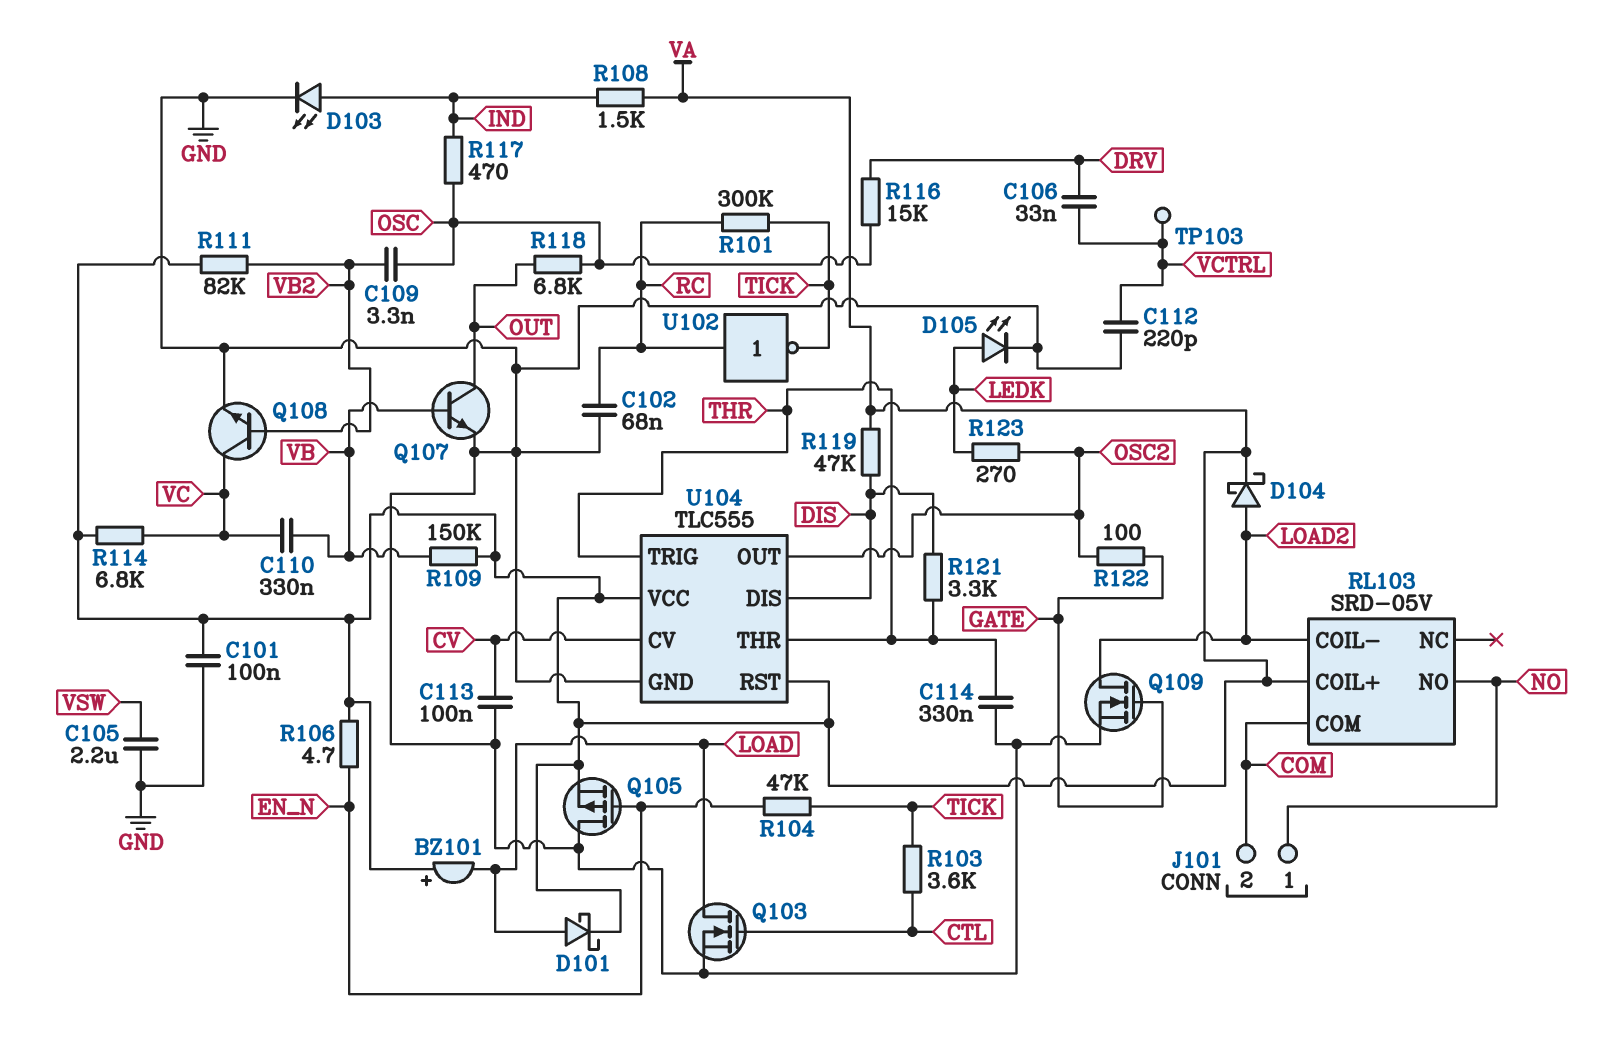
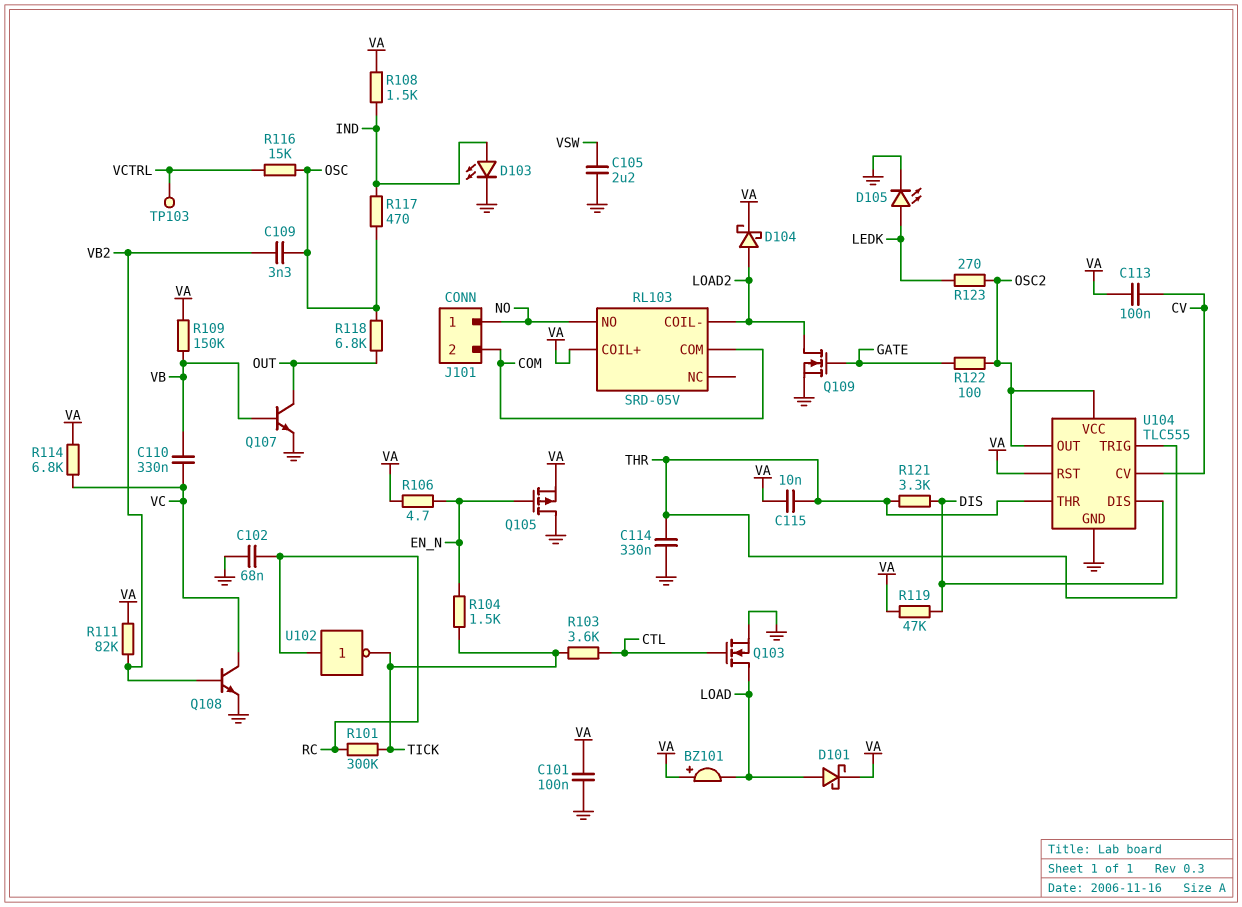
C106: 33nF (DRV, VCTRL) -> none
C112: 220pF (GND, VCTRL) -> none
C113: 100nF (CV, GND) -> 100nF (CV, VA)
C115: none -> 10nF (THR, VA)
R104: 47k (EN_N, TICK) -> 1.5k (EN_N, TICK)
R116: 15k (DRV, OSC) -> 15k (OSC, VCTRL)
U104 pin VCC: VA -> OSC2

